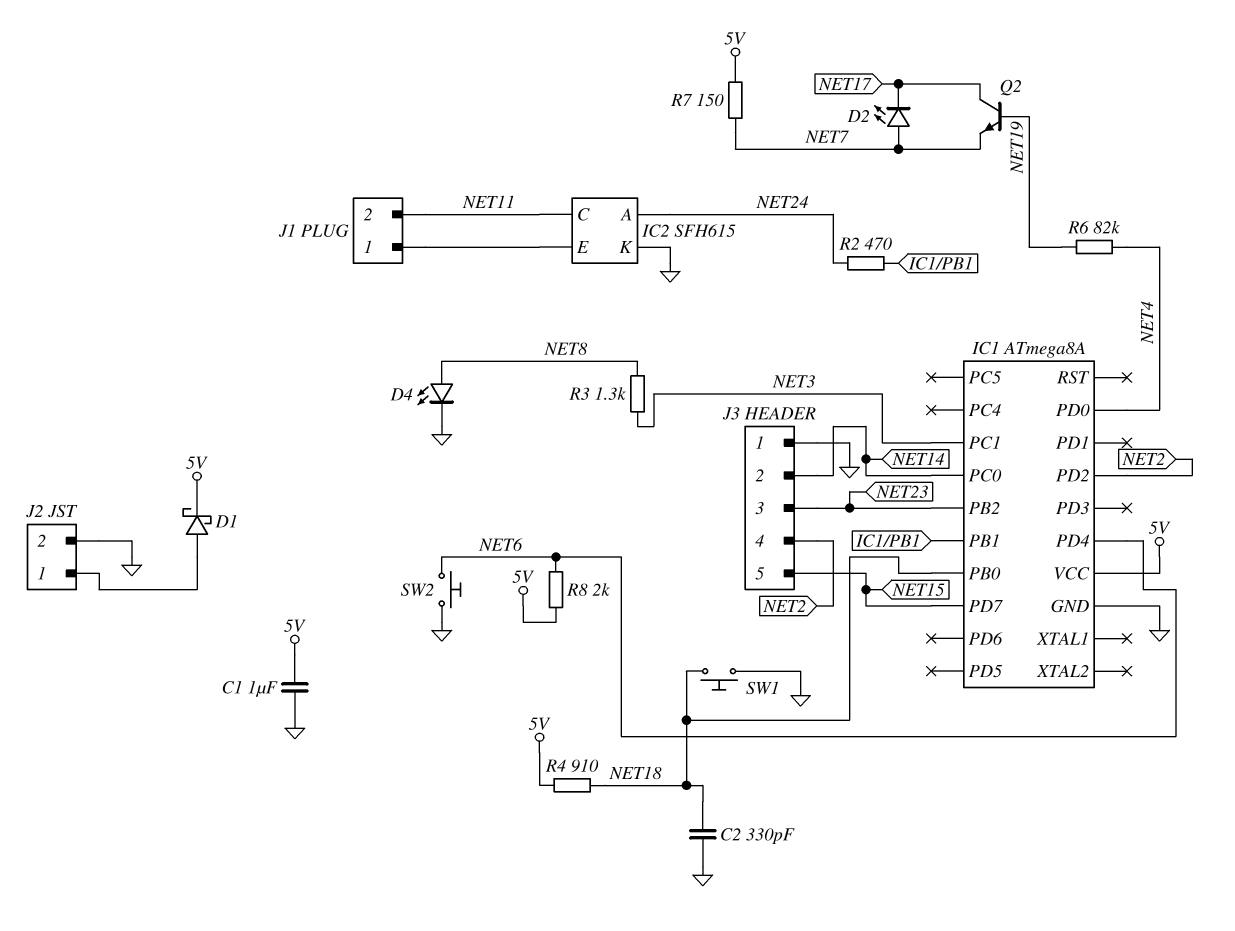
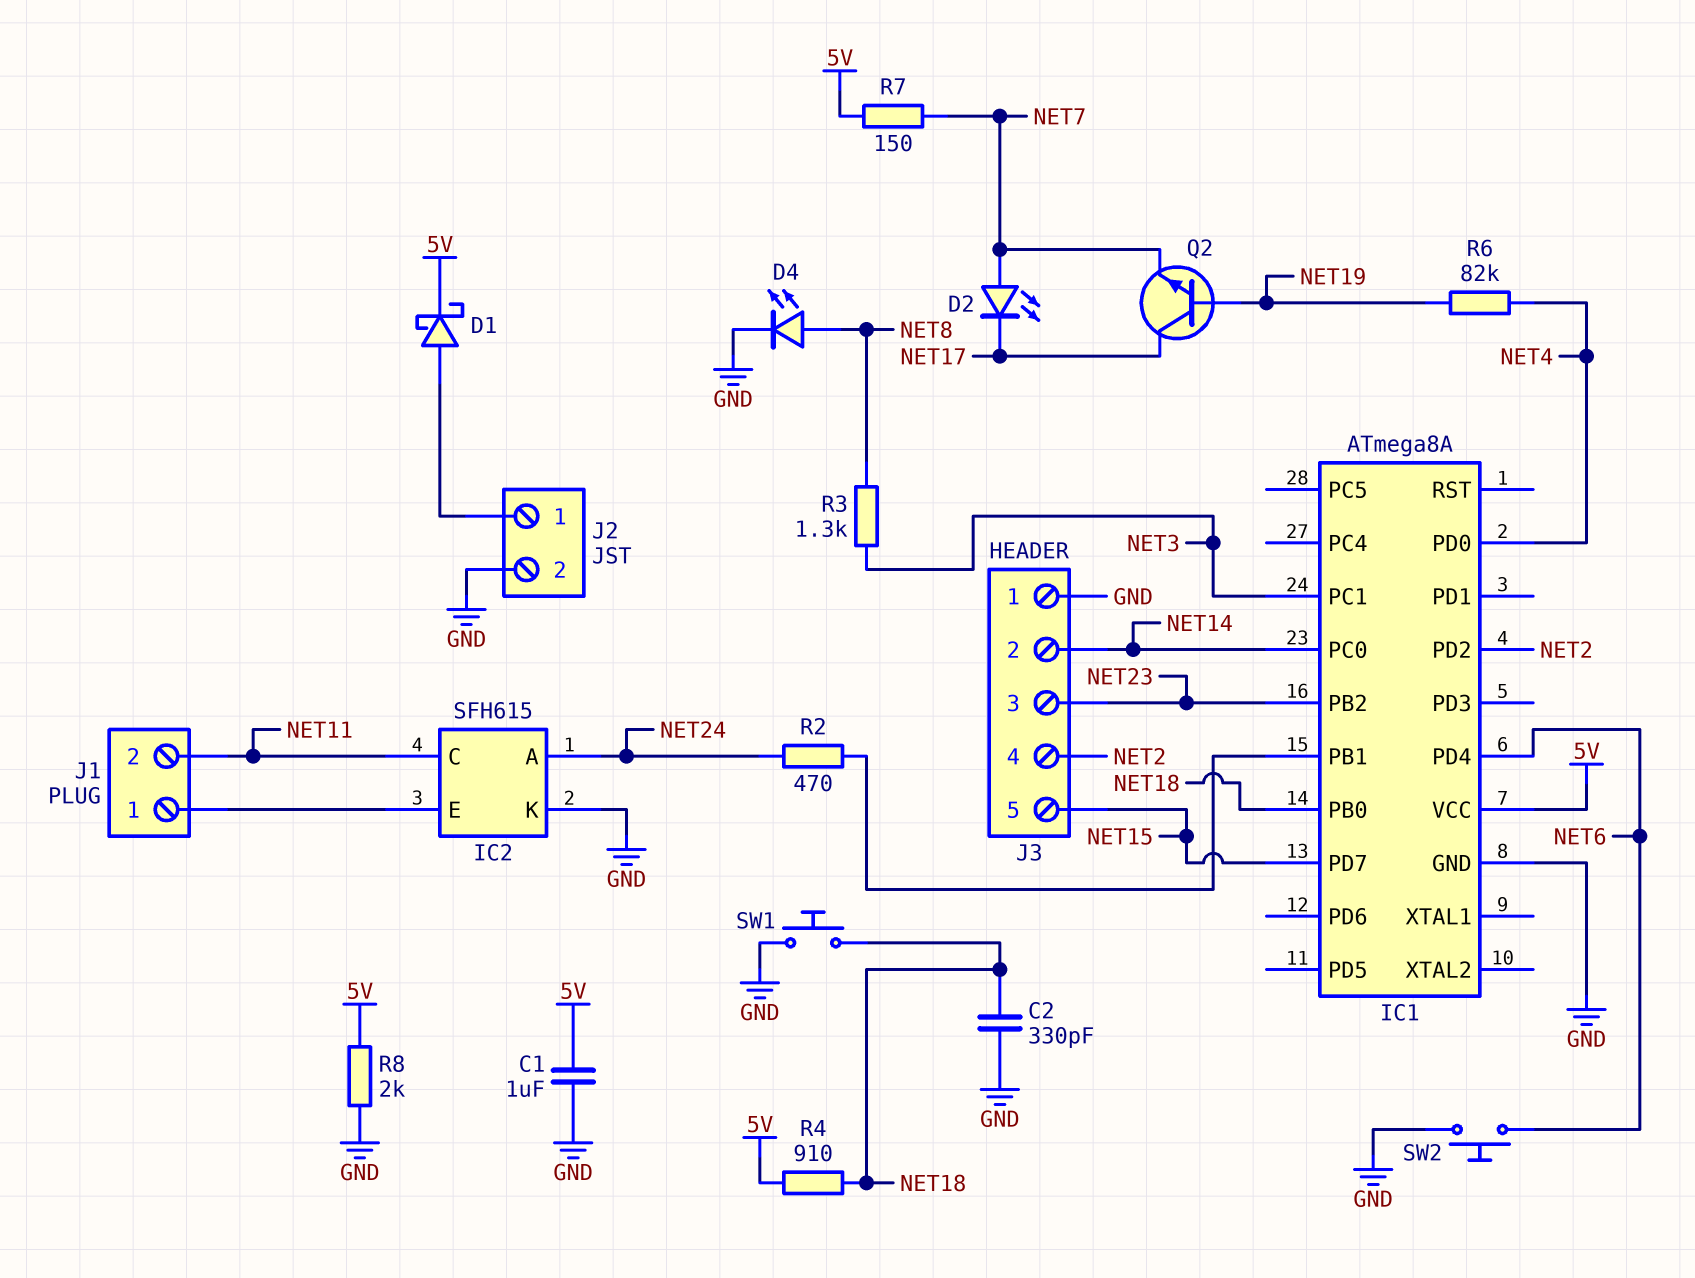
R8: 2k (5V, NET6) -> 2k (5V, GND)

